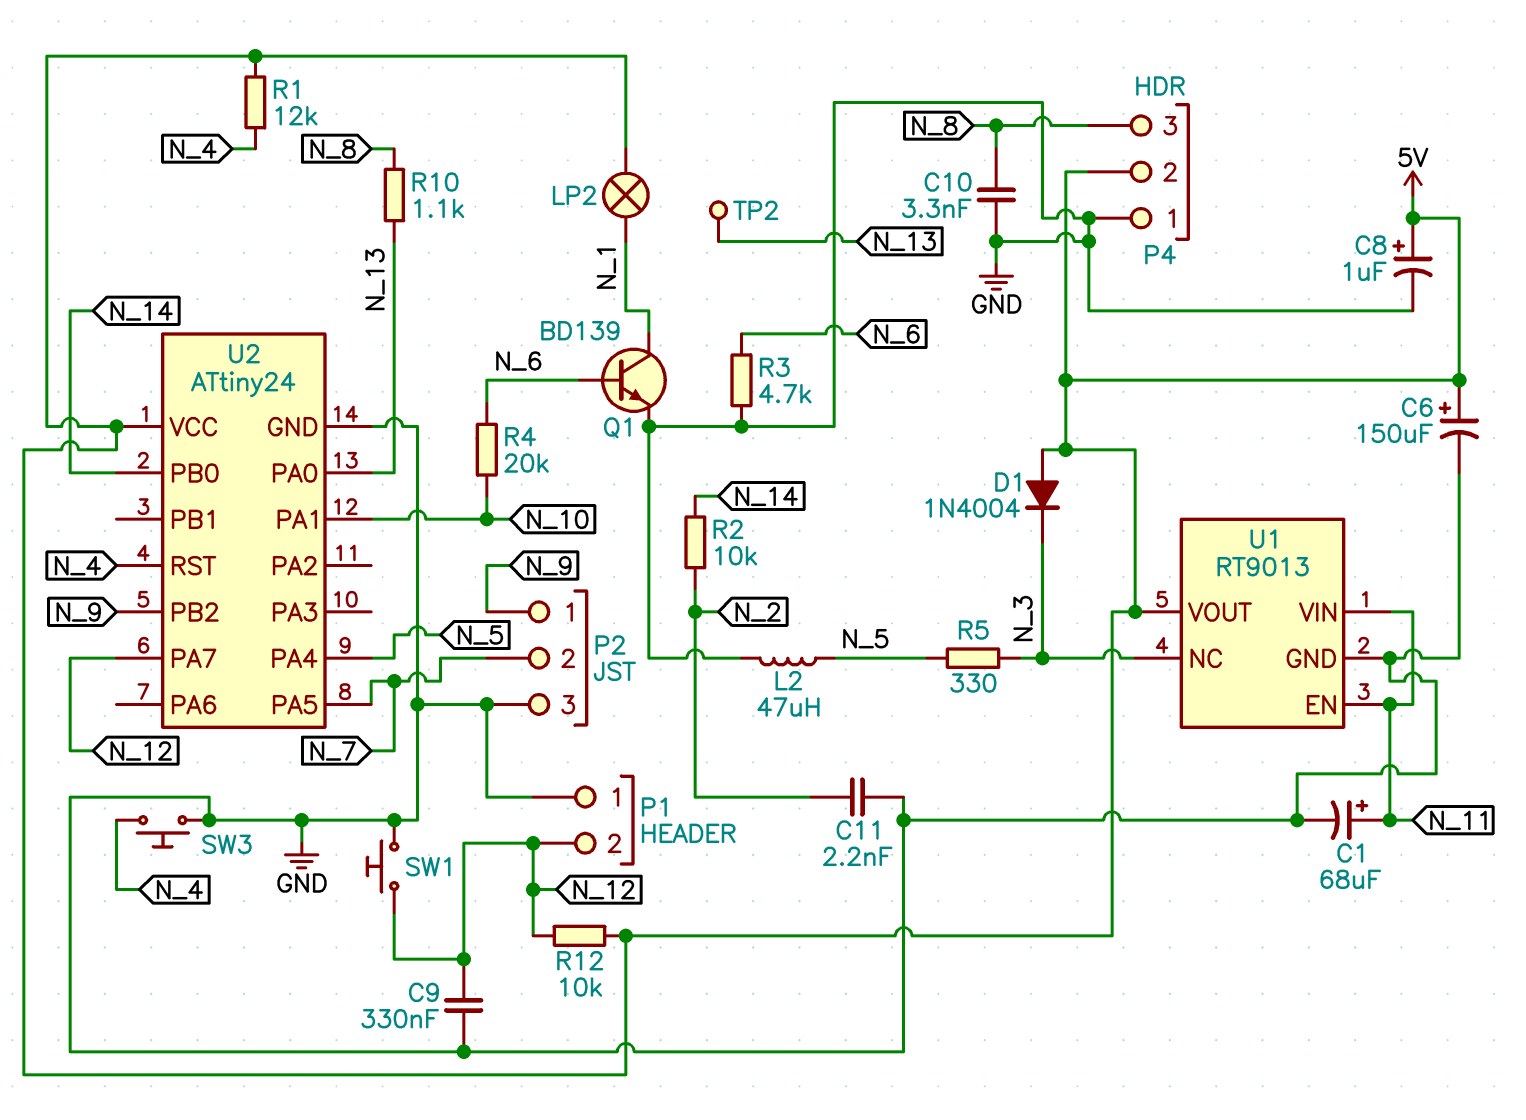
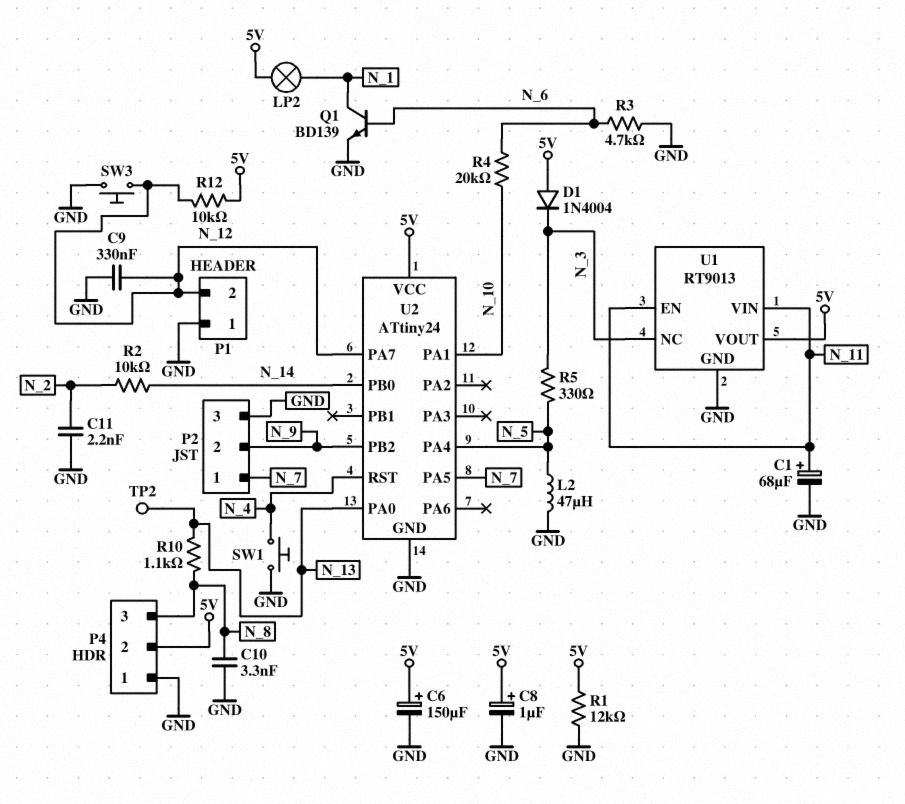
P2 pin 1: N_9 -> N_7
P2 pin 2: N_7 -> N_9
R1: 12k (5V, N_4) -> 12k (5V, GND)
SW1: button (GND, N_12) -> button (GND, N_4)
SW3: button (GND, N_4) -> button (GND, N_12)

